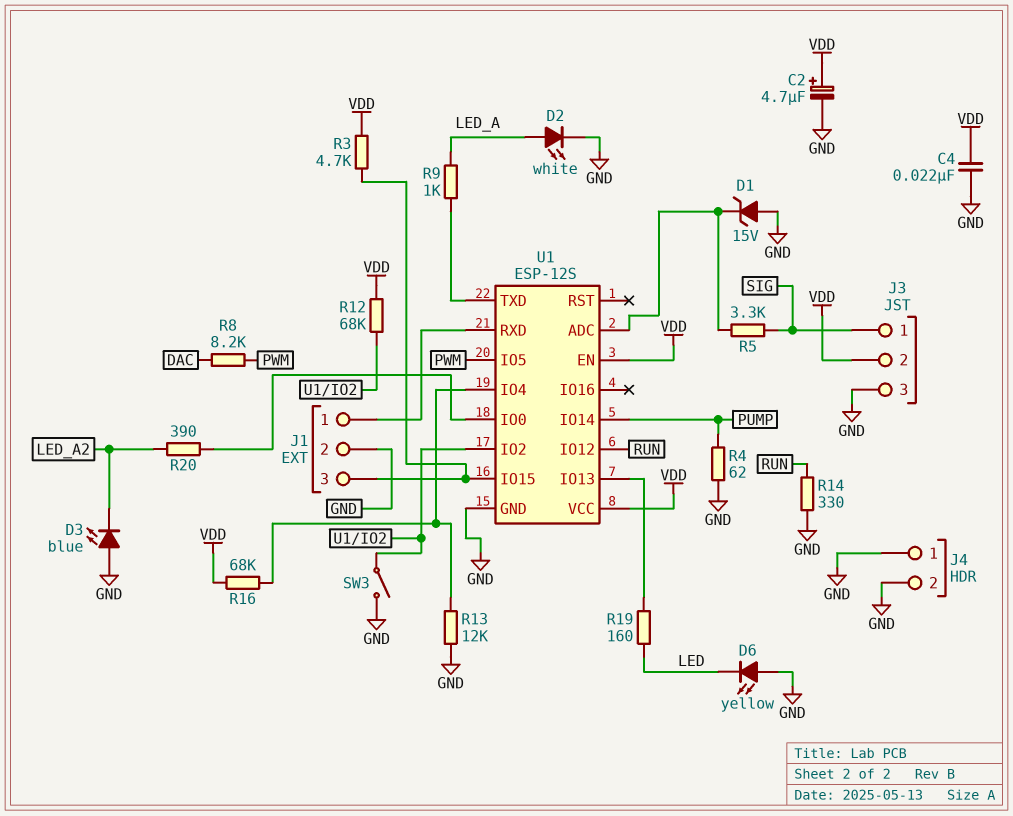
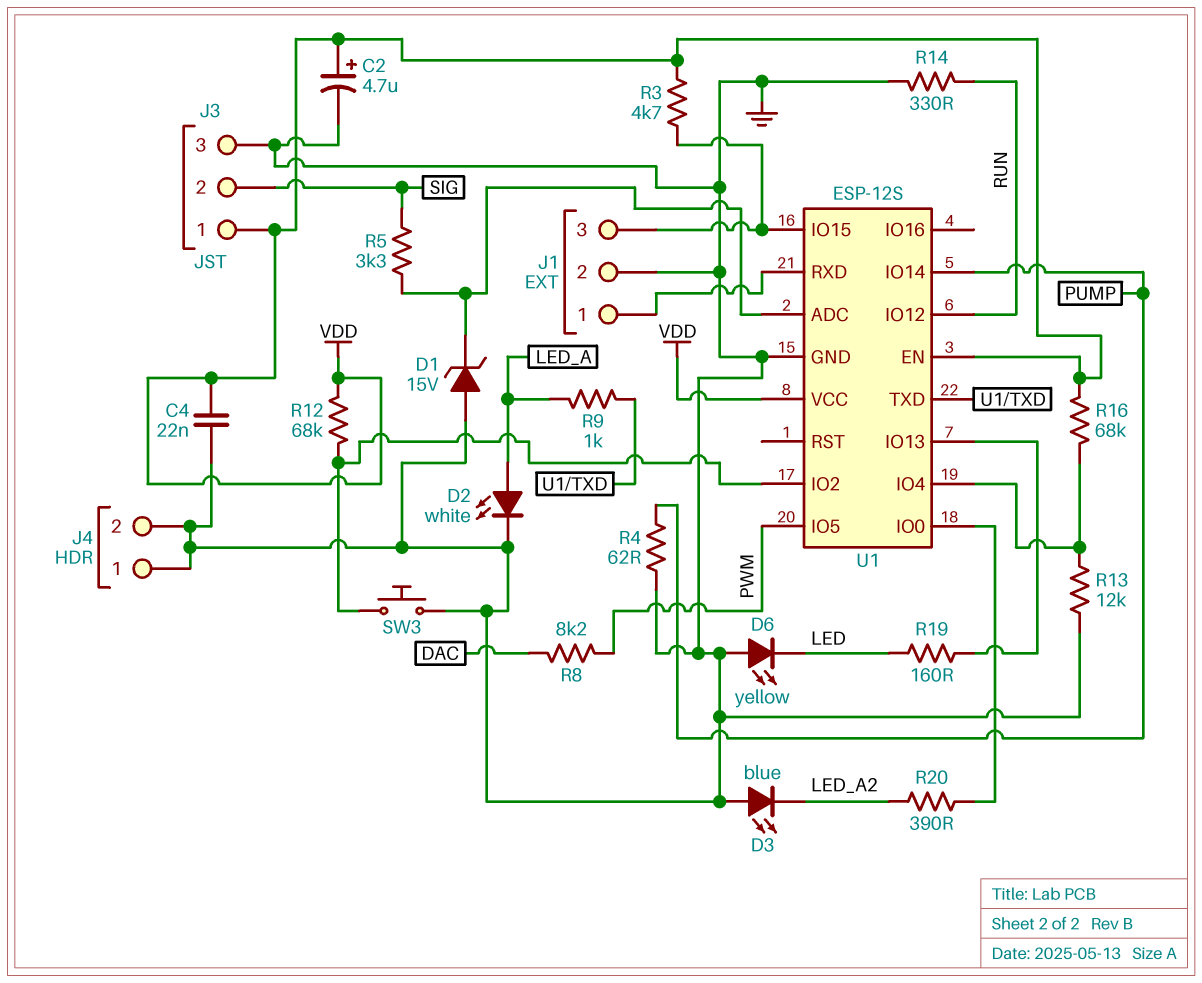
J3 pin 1: SIG -> VDD
J3 pin 2: VDD -> SIG
SW3: switch (GND, U1/IO2) -> button (GND, U1/IO2)

